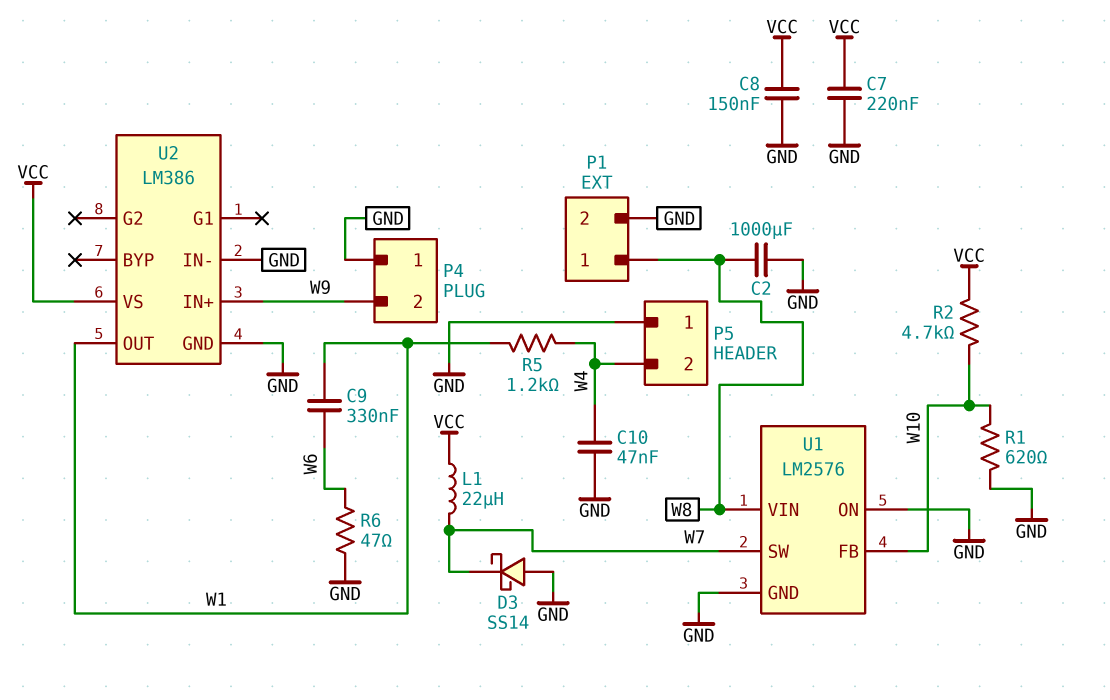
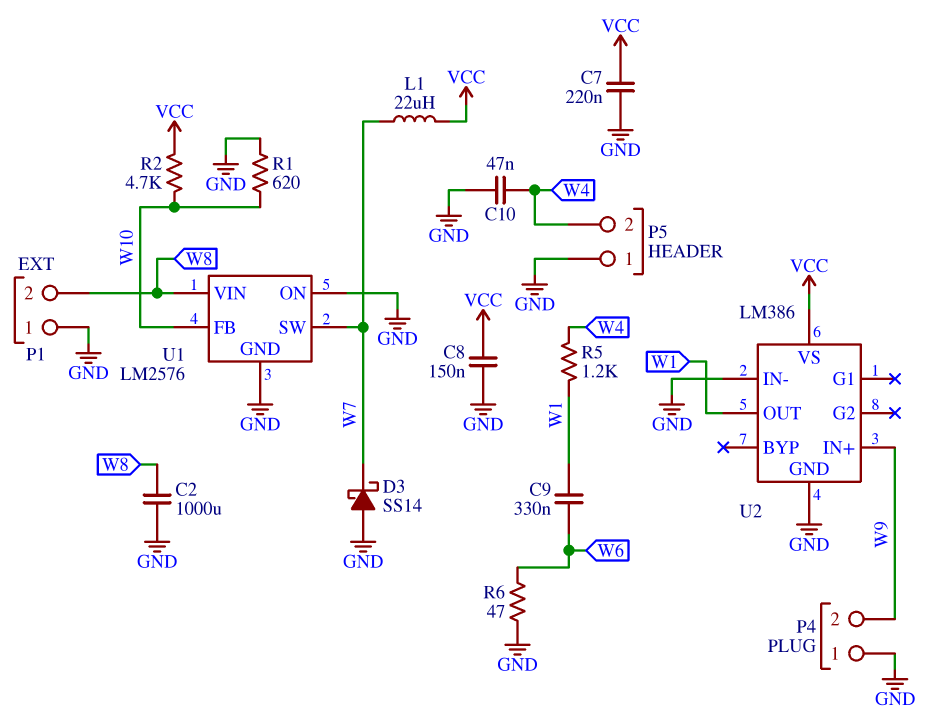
P1 pin 1: W8 -> GND
P1 pin 2: GND -> W8

